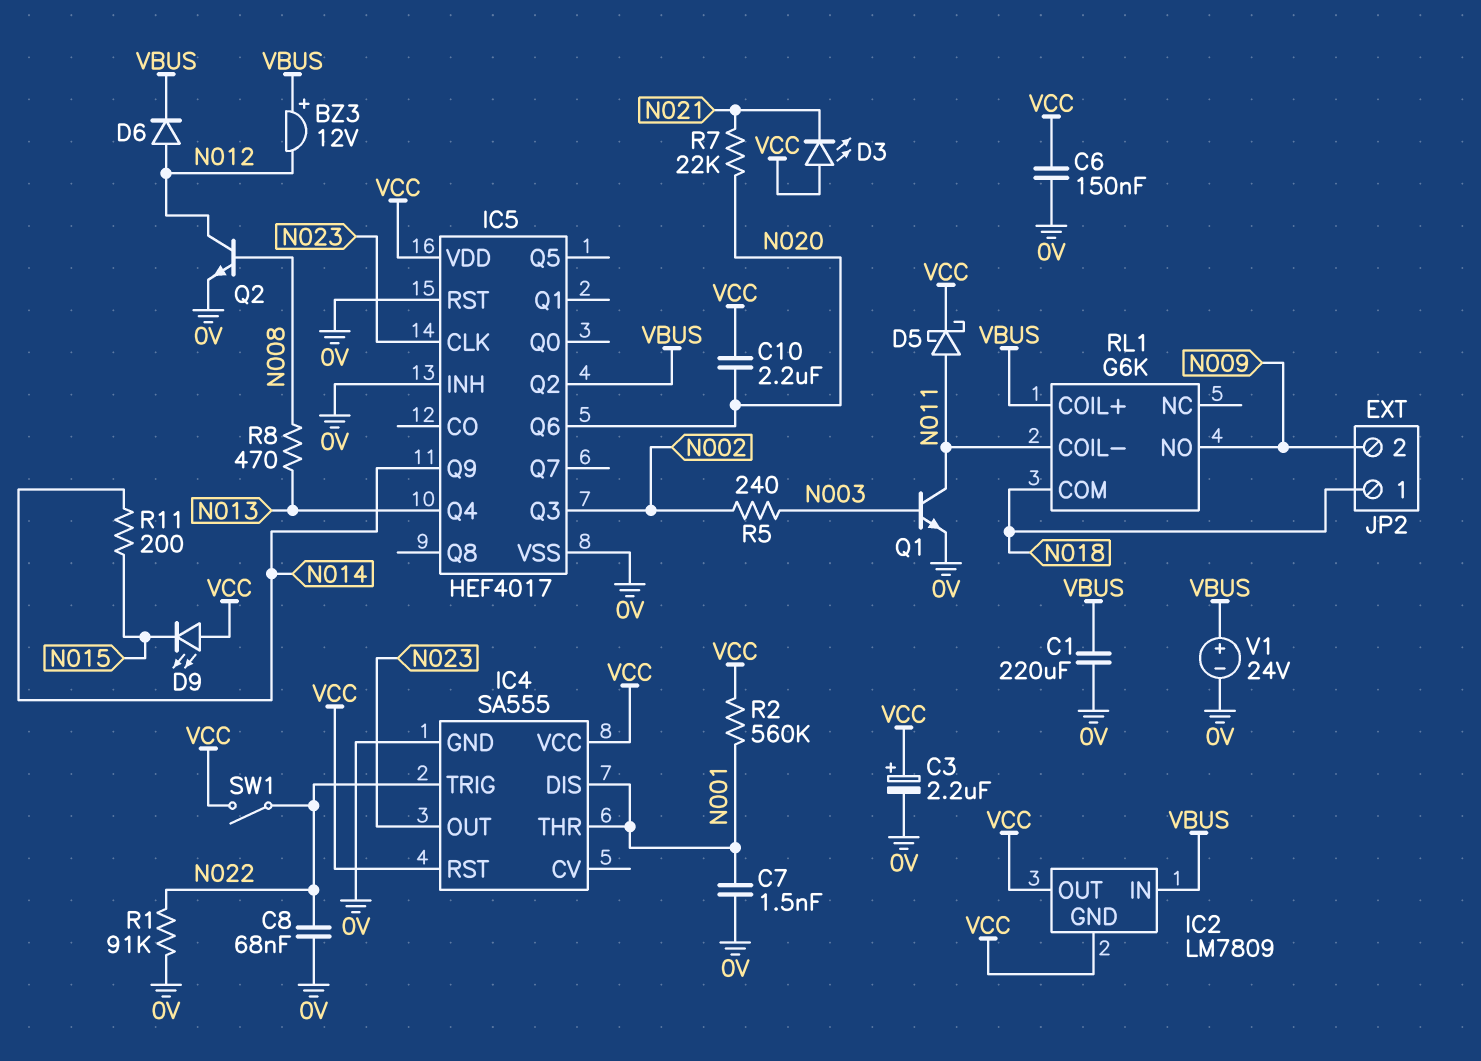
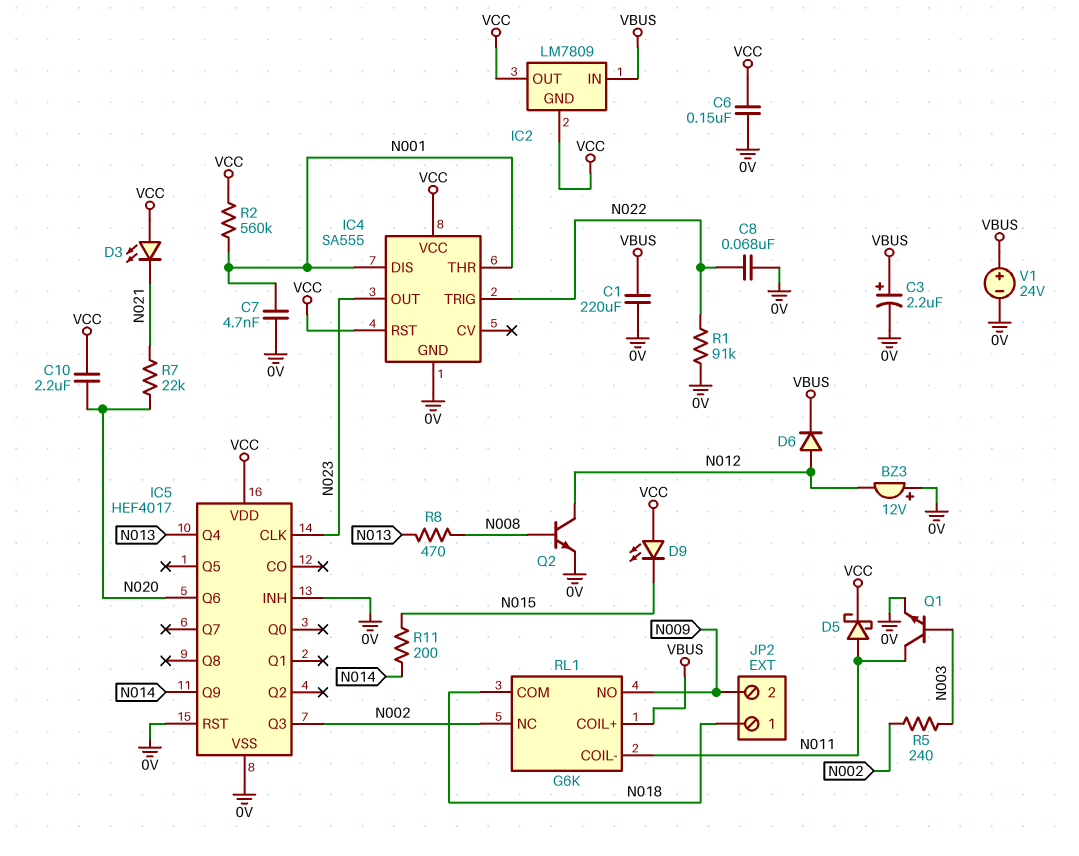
BZ3: buzzer 12V (plus VBUS, minus N012) -> buzzer 12V (plus 0V, minus N012)
C3: 2.2uF (plus VCC, minus 0V) -> 2.2uF (plus VBUS, minus 0V)
C7: 1.5nF (0V, N001) -> 4.7nF (0V, N001)
IC5 pin Q2: VBUS -> none
RL1 pin NC: none -> N002
SW1: switch (N022, VCC) -> none

